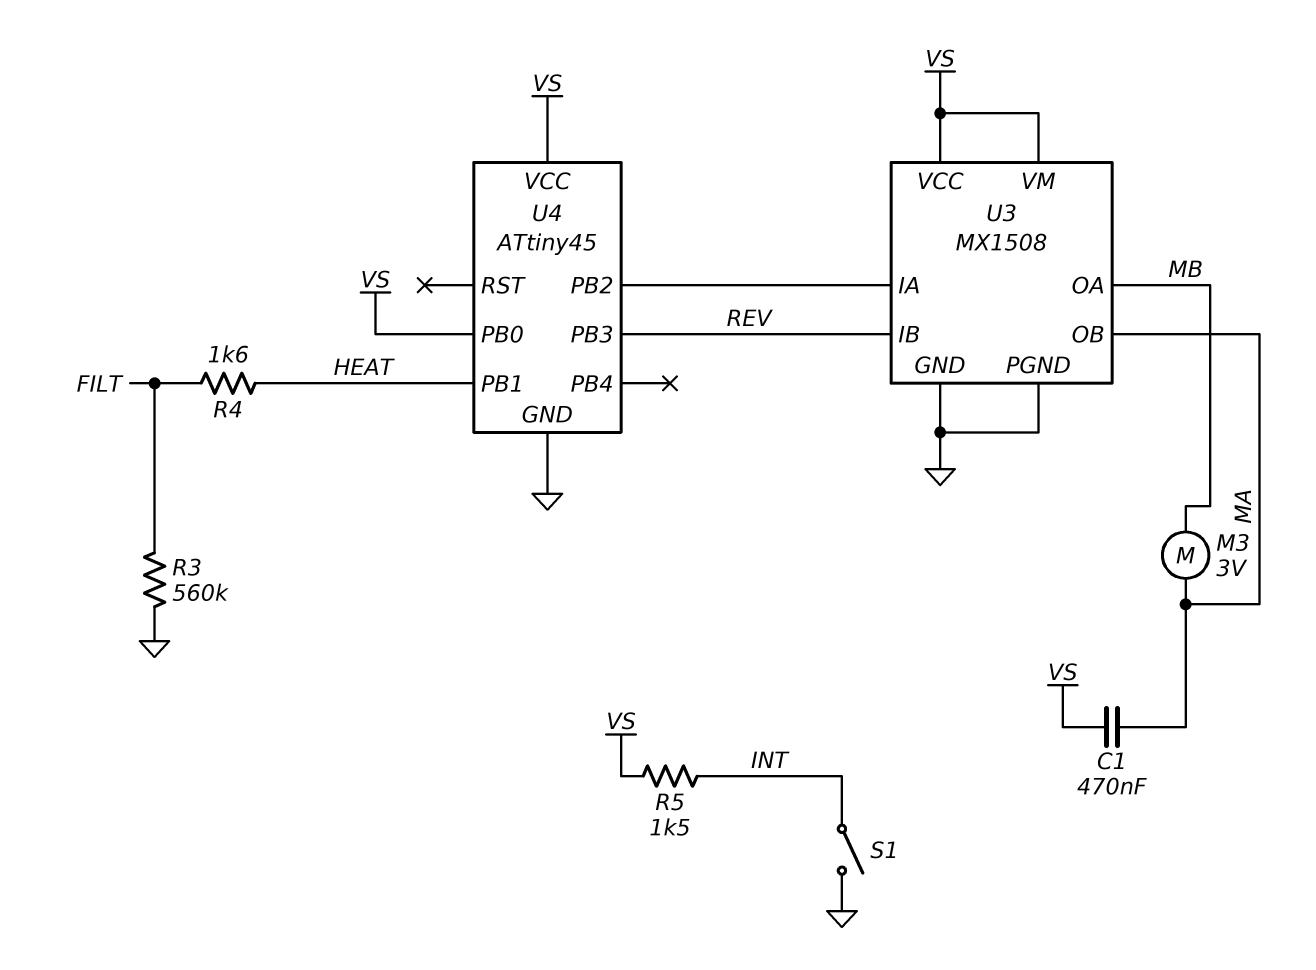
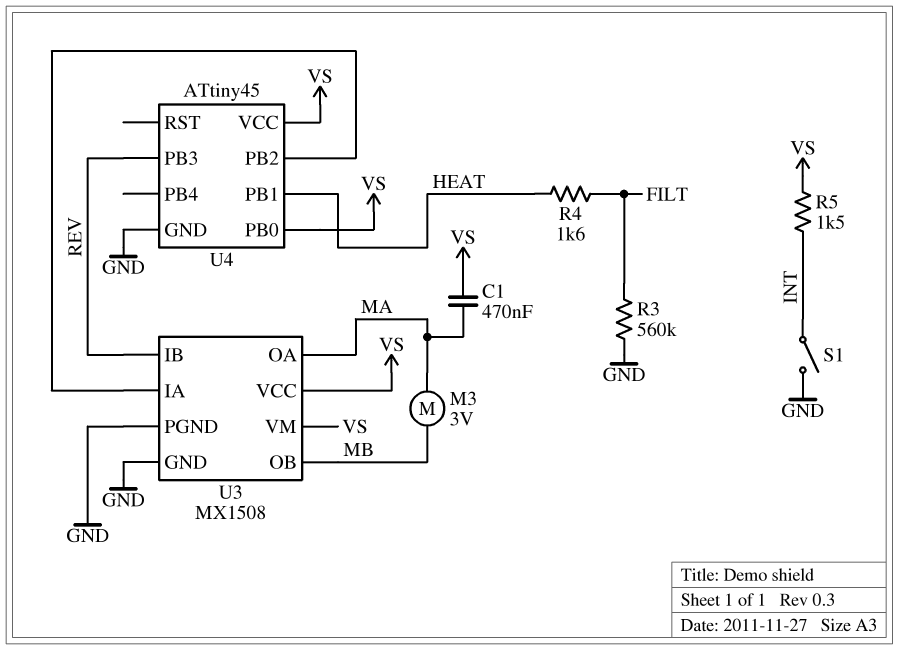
U3 pin OA: MB -> MA
U3 pin OB: MA -> MB

